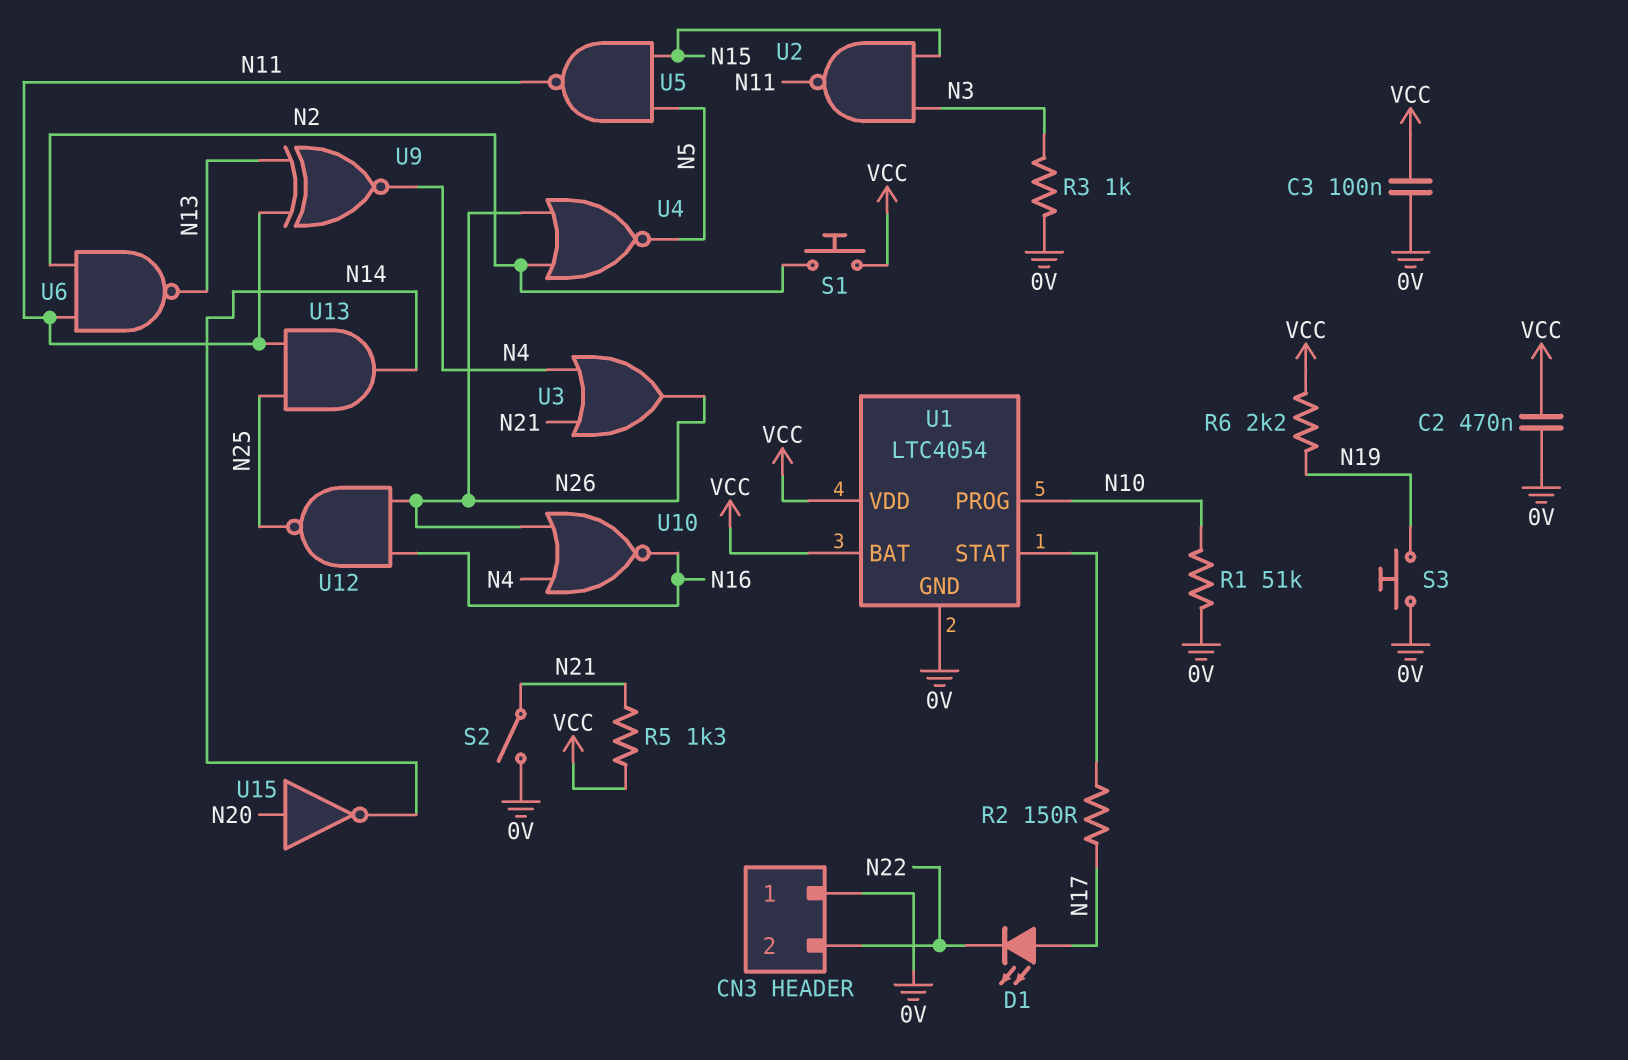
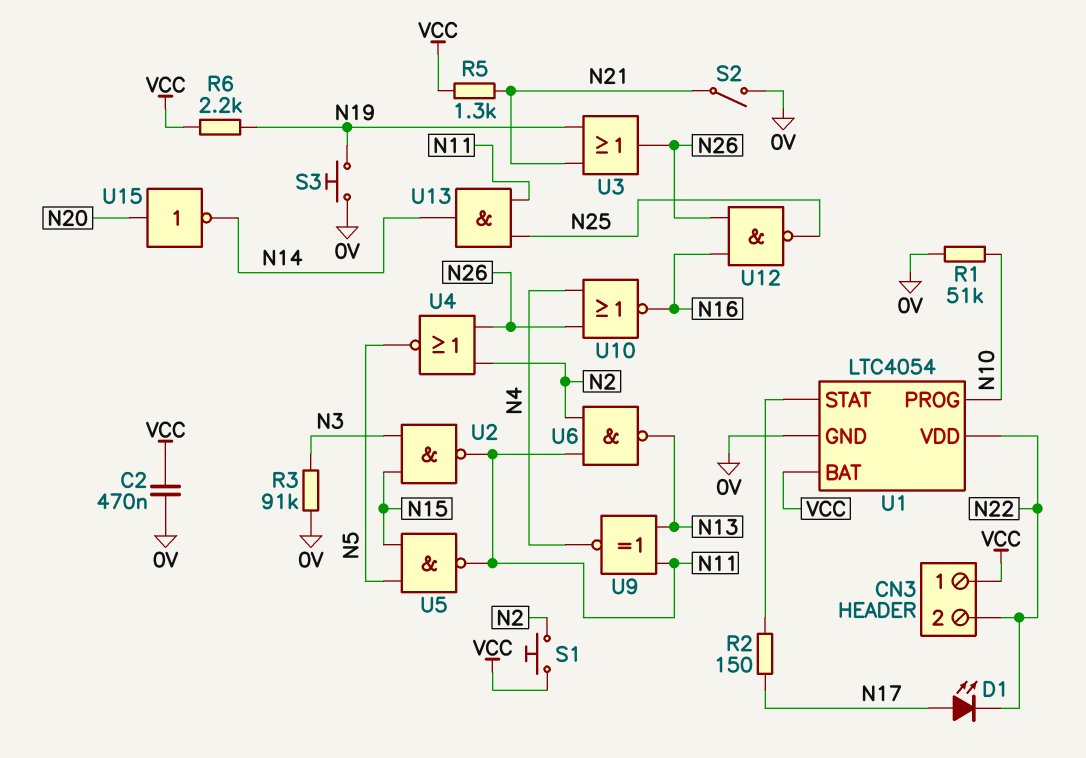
C3: 100nF (0V, VCC) -> none
CN3 pin 1: 0V -> VCC
R3: 1k (0V, N3) -> 91k (0V, N3)
U1 pin VDD: VCC -> N22
U3: OR (in N4, in N21, out N26) -> OR (in N19, in N21, out N26)

